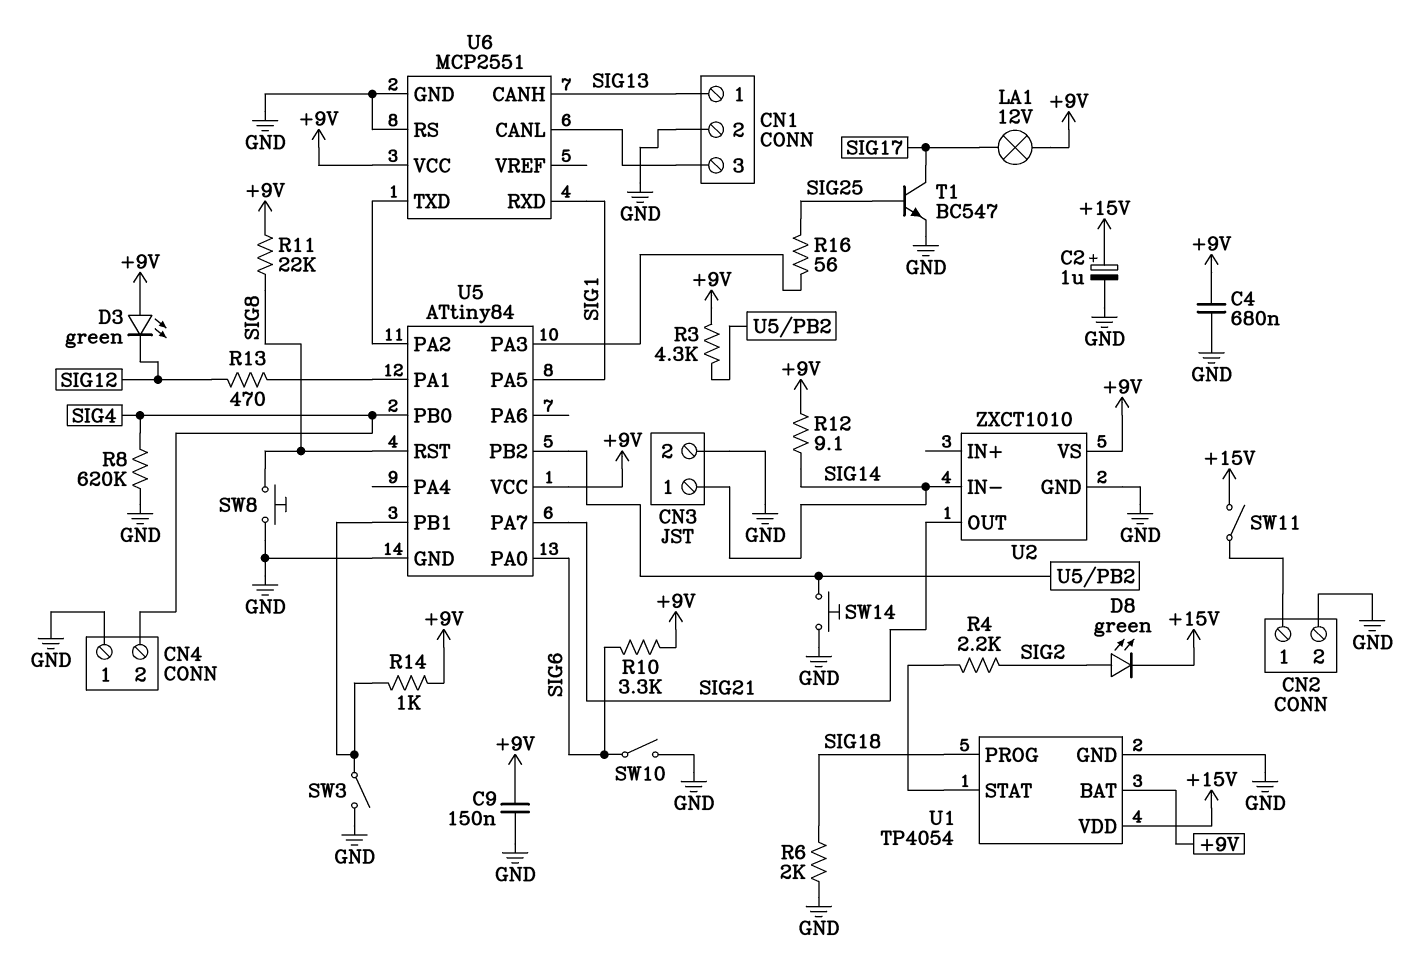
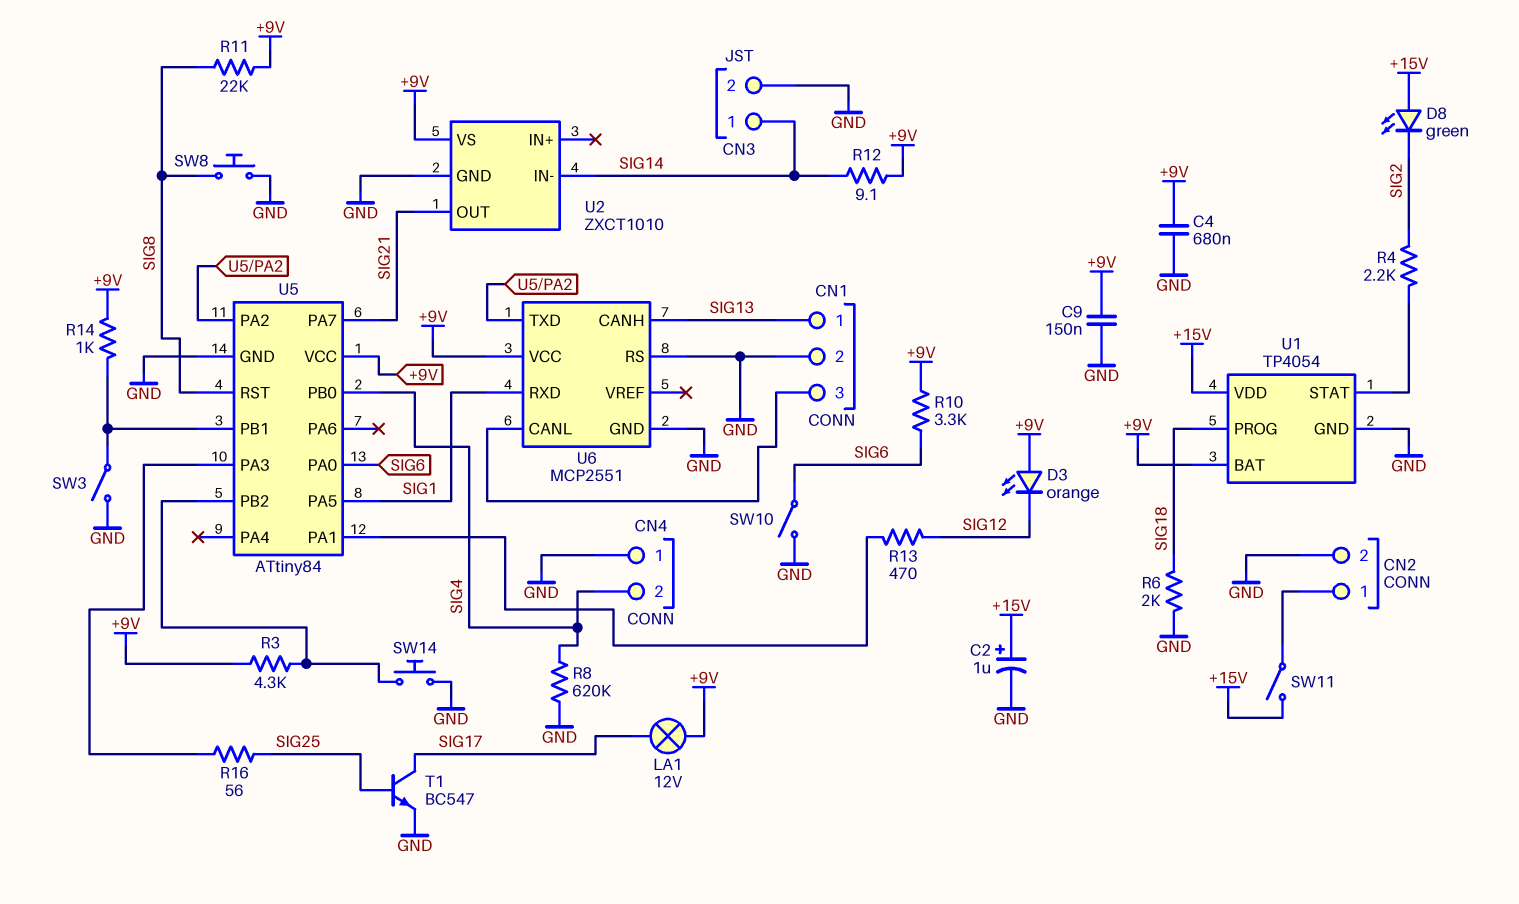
D3: LED green (A +9V, K SIG12) -> LED orange (A +9V, K SIG12)
D8: LED green (A SIG2, K +15V) -> LED green (A +15V, K SIG2)

